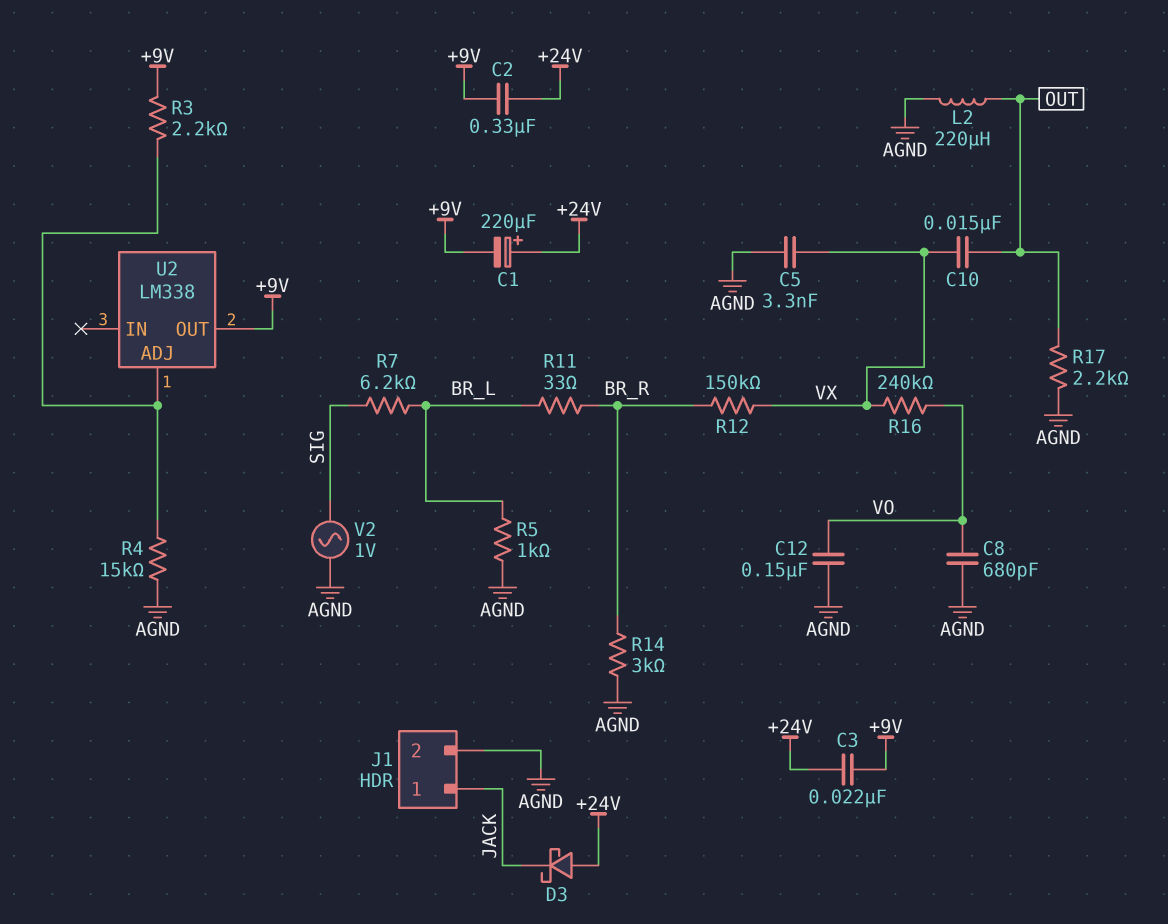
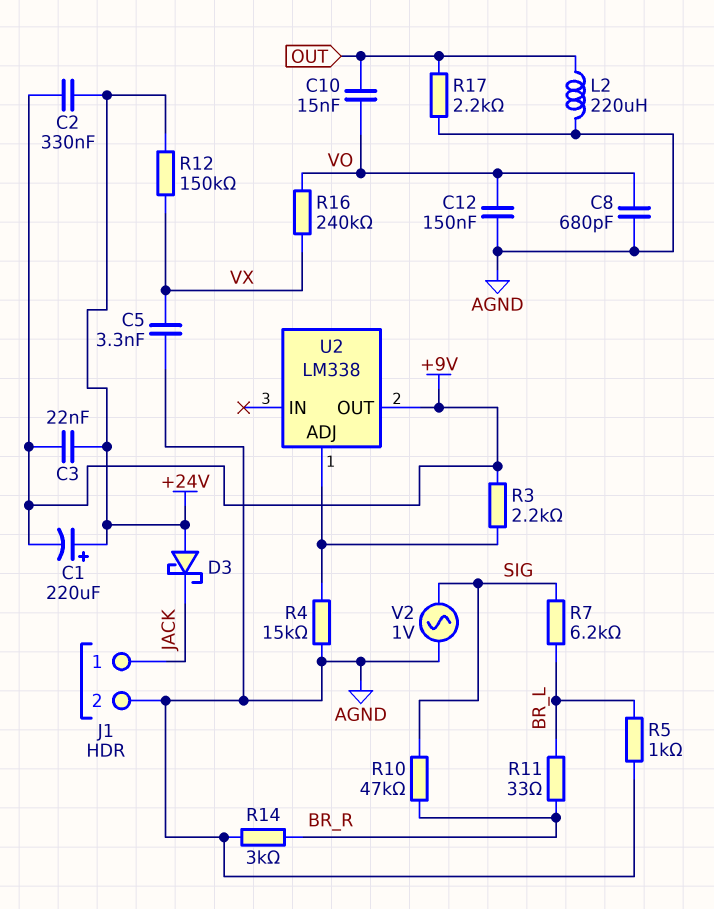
C10: 15nF (OUT, VX) -> 15nF (OUT, VO)
R10: none -> 47k (BR_R, SIG)
R12: 150k (BR_R, VX) -> 150k (+24V, VX)

